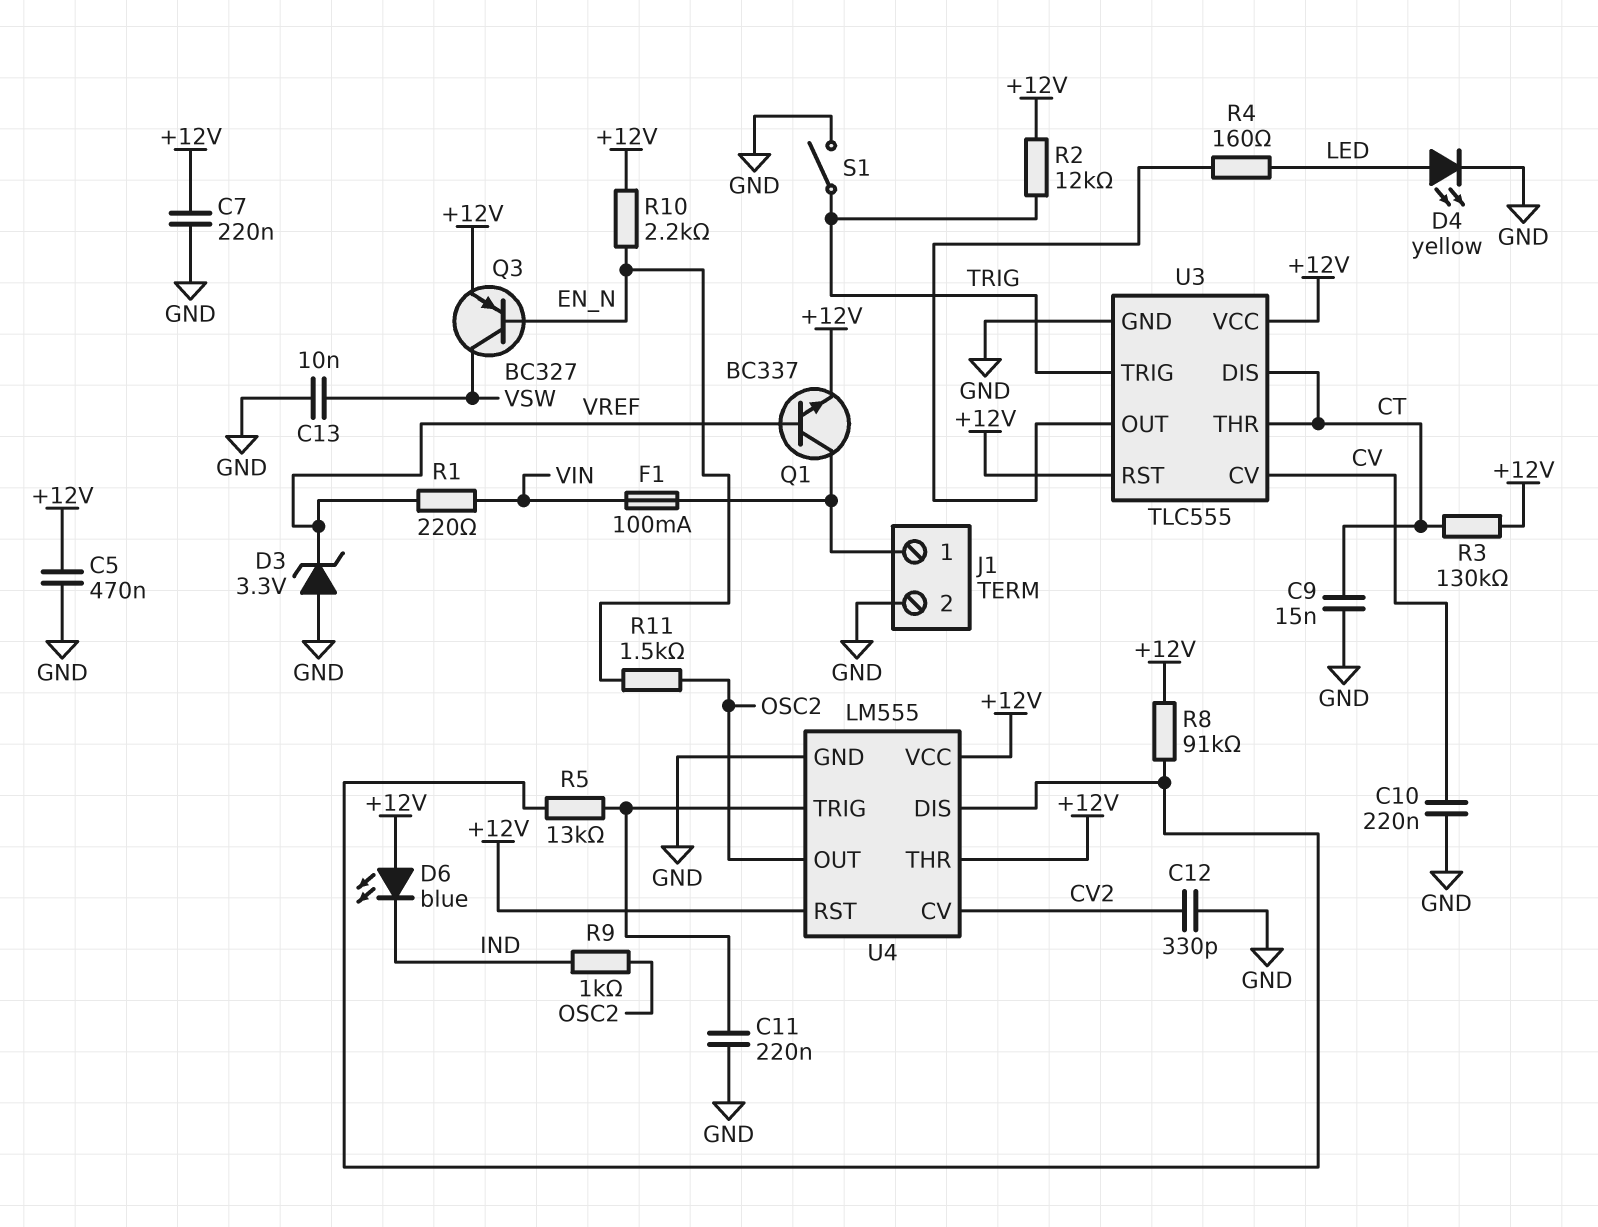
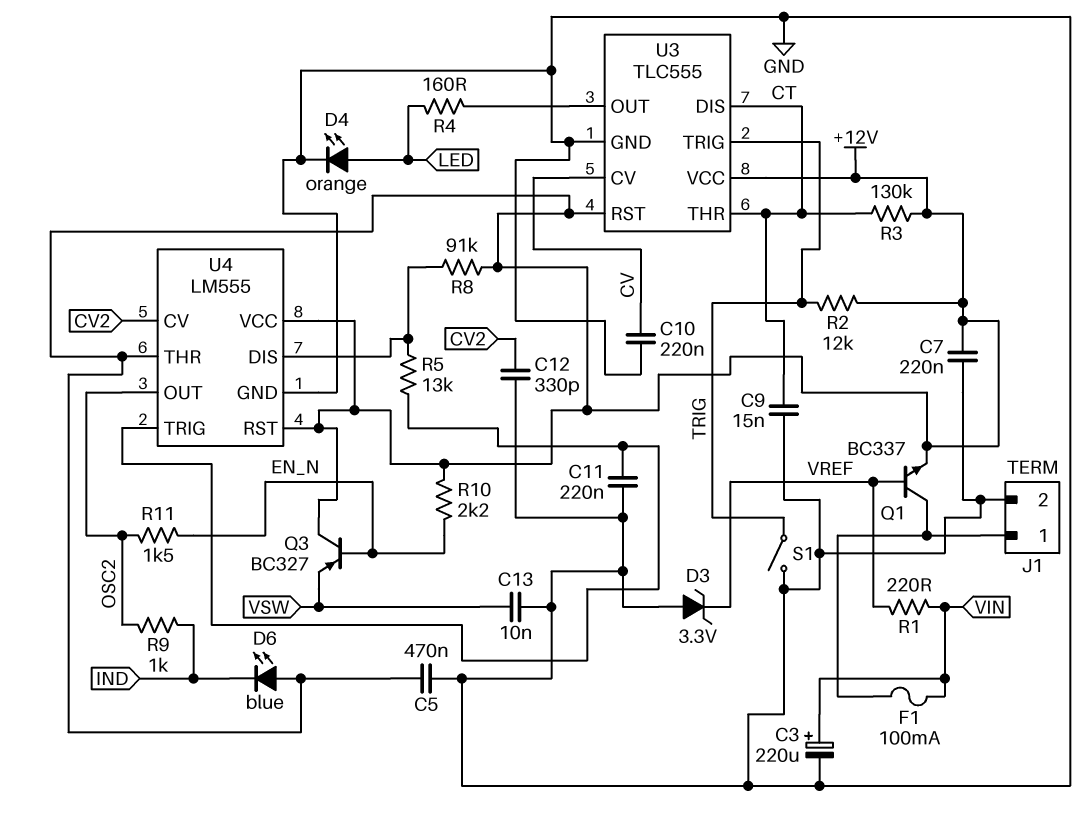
C3: none -> 220uF (plus VIN, minus GND)
D4: LED yellow (A LED, K GND) -> LED orange (A LED, K GND)
Q3: PNP BC327 (B EN_N, C VSW, E +12V) -> PNP BC327 (B EN_N, C +12V, E VSW)

